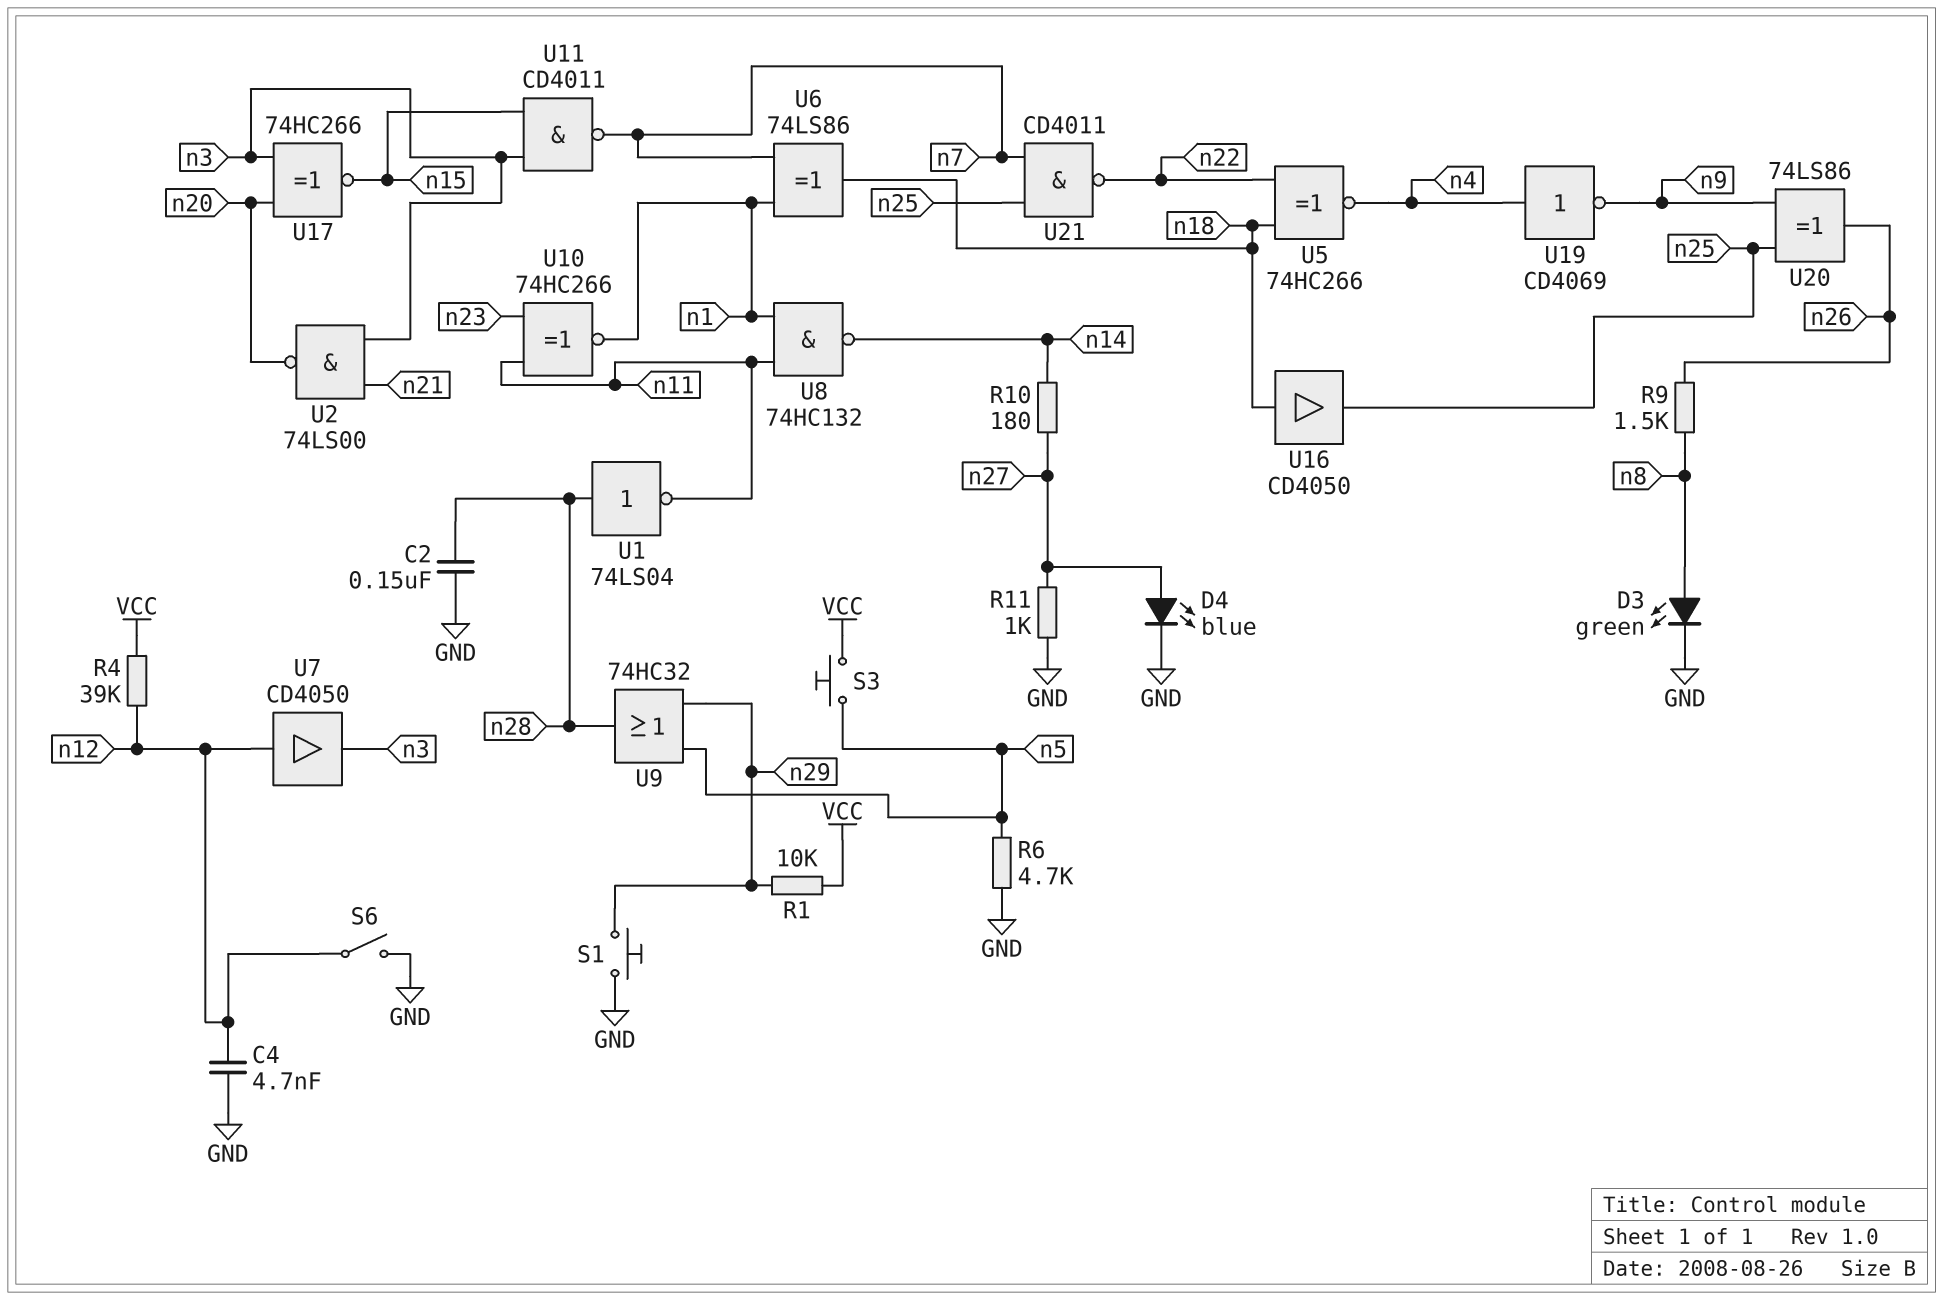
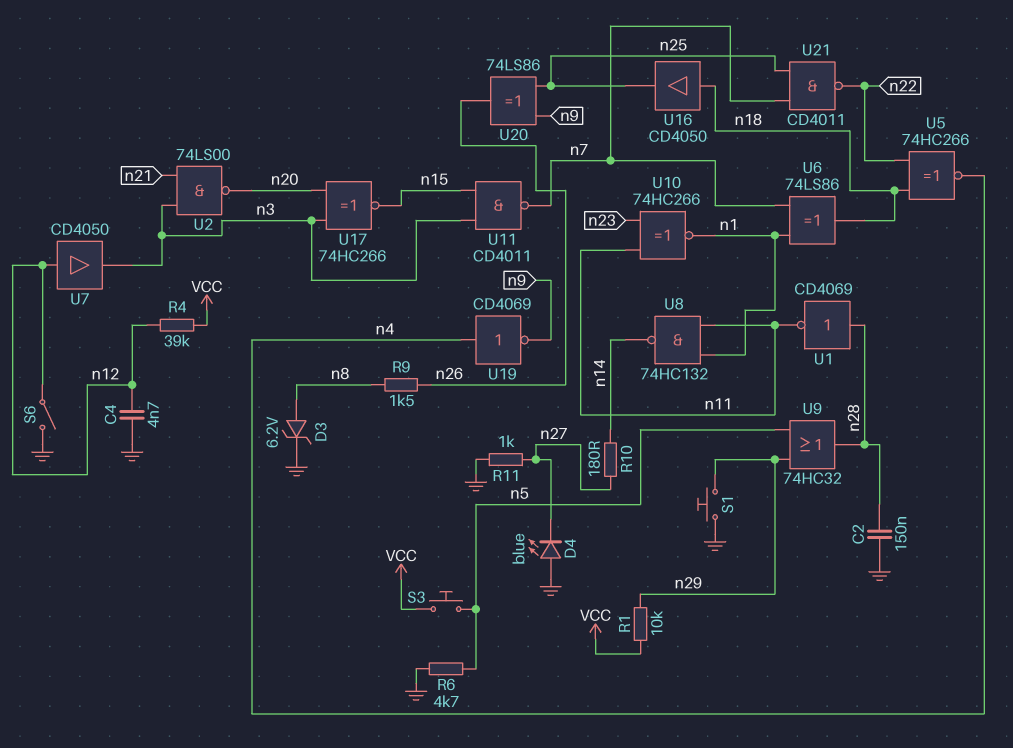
D3: LED green (A n8, K GND) -> zener 6.2V (A n8, K GND)
D4: LED blue (A n27, K GND) -> LED blue (A GND, K n27)
U1: NOT 74LS04 (in n28, out n11) -> NOT CD4069 (in n28, out n11)

